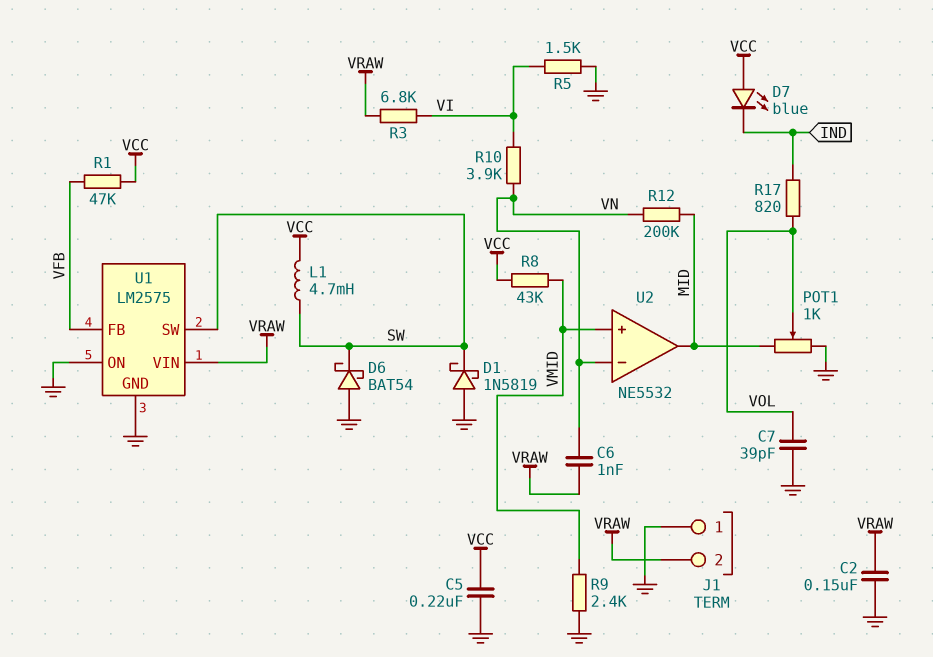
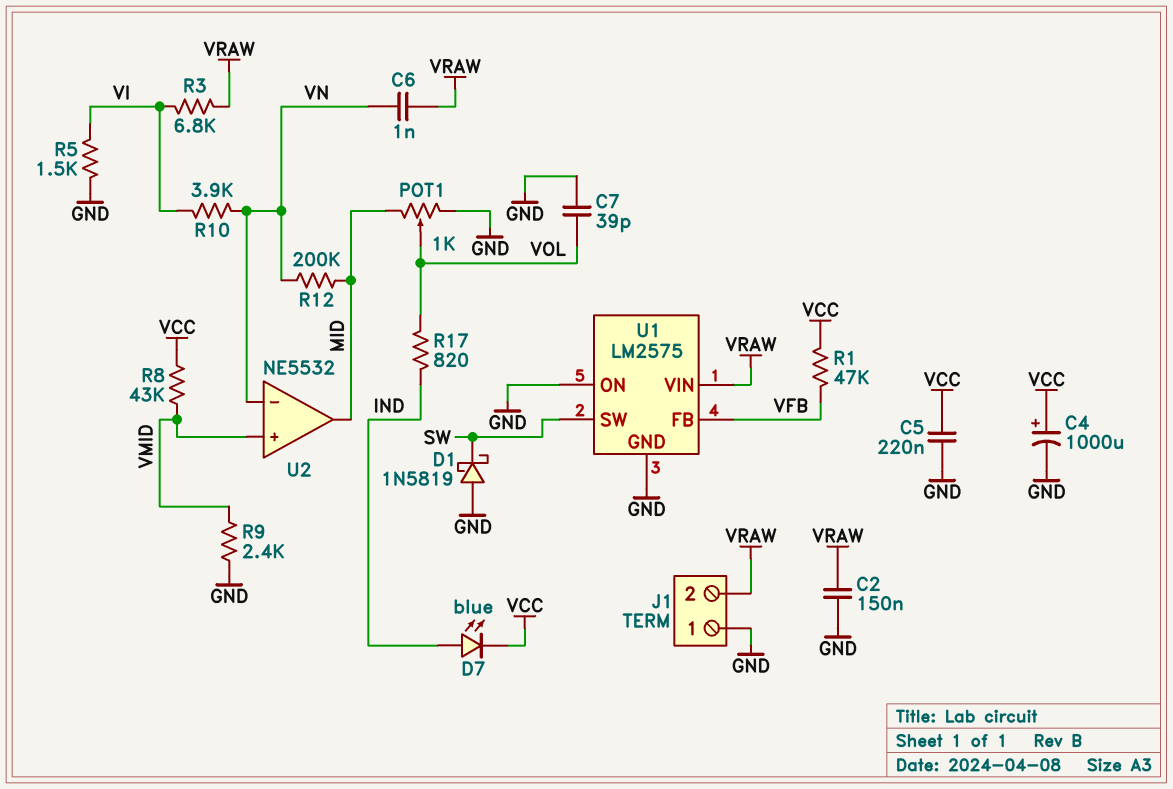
C4: none -> 1000uF (plus VCC, minus GND)
D6: schottky BAT54 (A GND, K SW) -> none
D7: LED blue (A VCC, K IND) -> LED blue (A IND, K VCC)
L1: 4.7mH (SW, VCC) -> none

